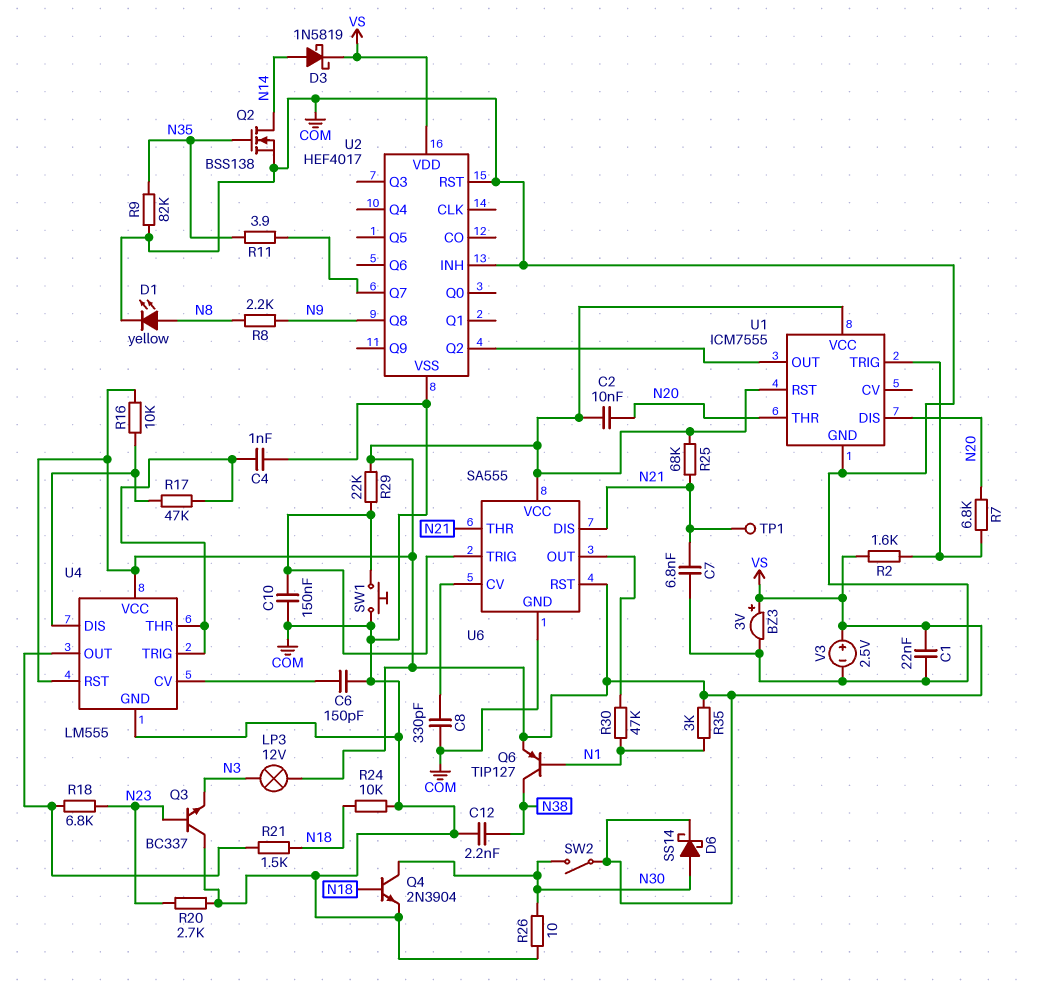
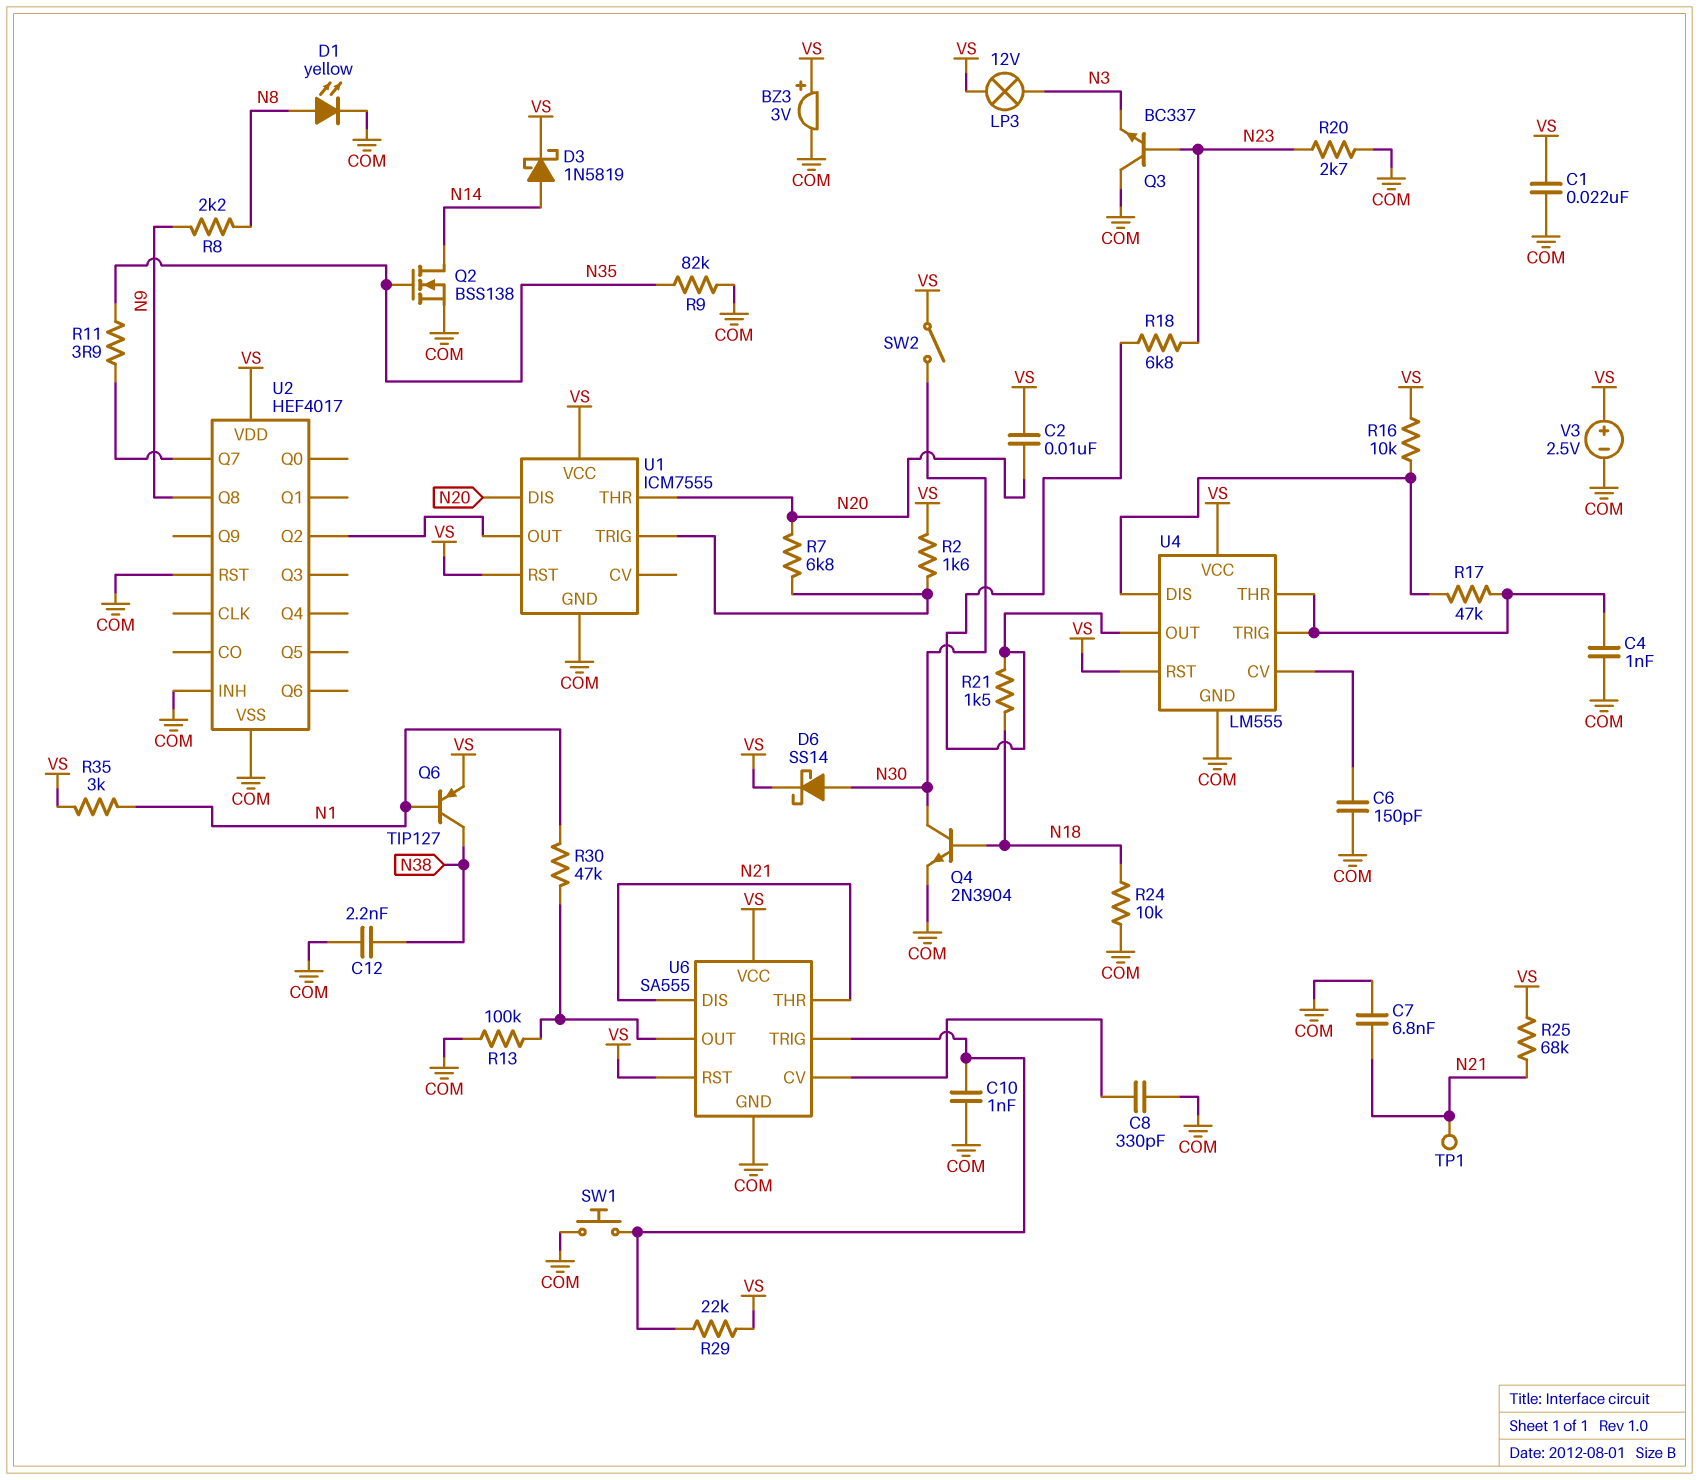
C10: 150nF (COM, U6/TRIG) -> 1nF (COM, U6/TRIG)
R13: none -> 100k (COM, U6/OUT)
R26: 10 (COM, N30) -> none

